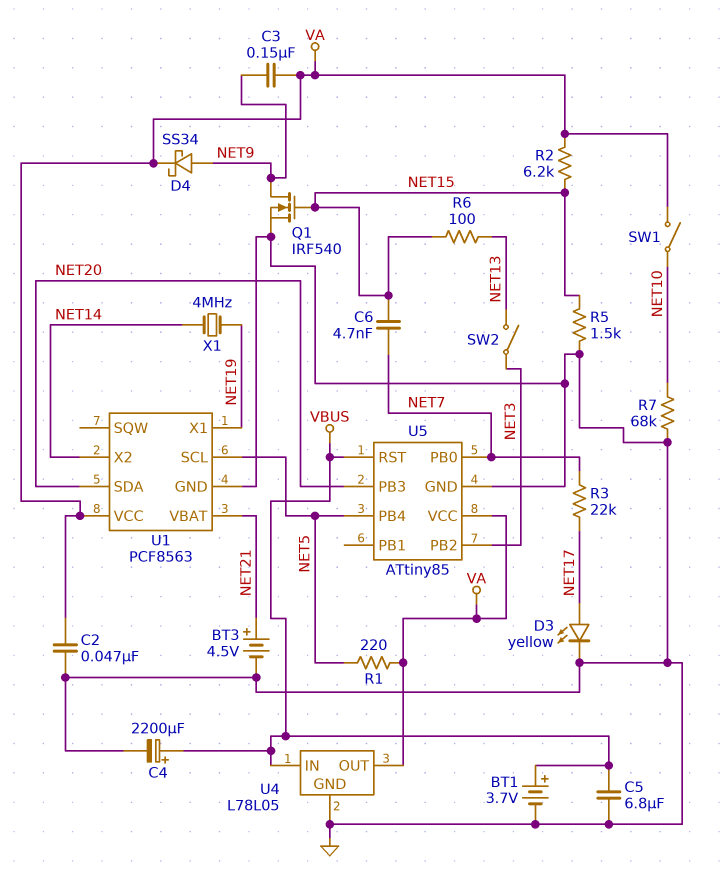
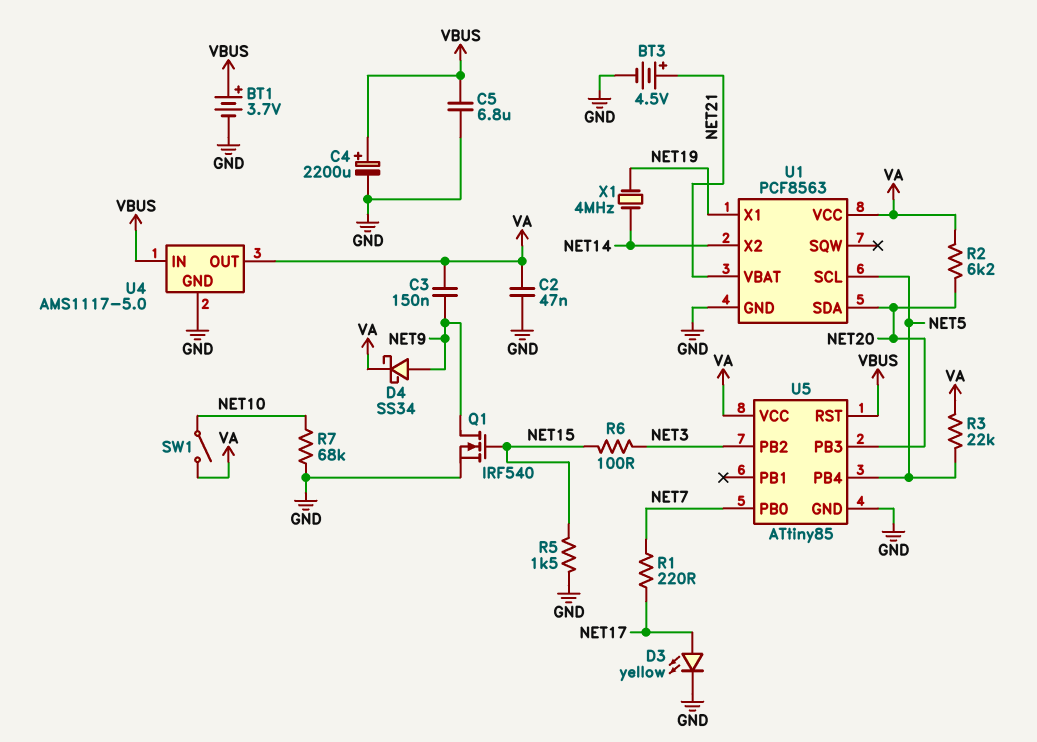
C6: 4.7nF (NET7, NET15) -> none
R1: 220 (NET5, VA) -> 220 (NET7, NET17)
R2: 6.2k (NET15, VA) -> 6.2k (NET20, VA)
R3: 22k (NET7, NET17) -> 22k (NET5, VA)
R6: 100 (NET13, NET15) -> 100 (NET3, NET15)
SW2: switch (NET3, NET13) -> none
U4: L78L05 -> AMS1117-5.0

